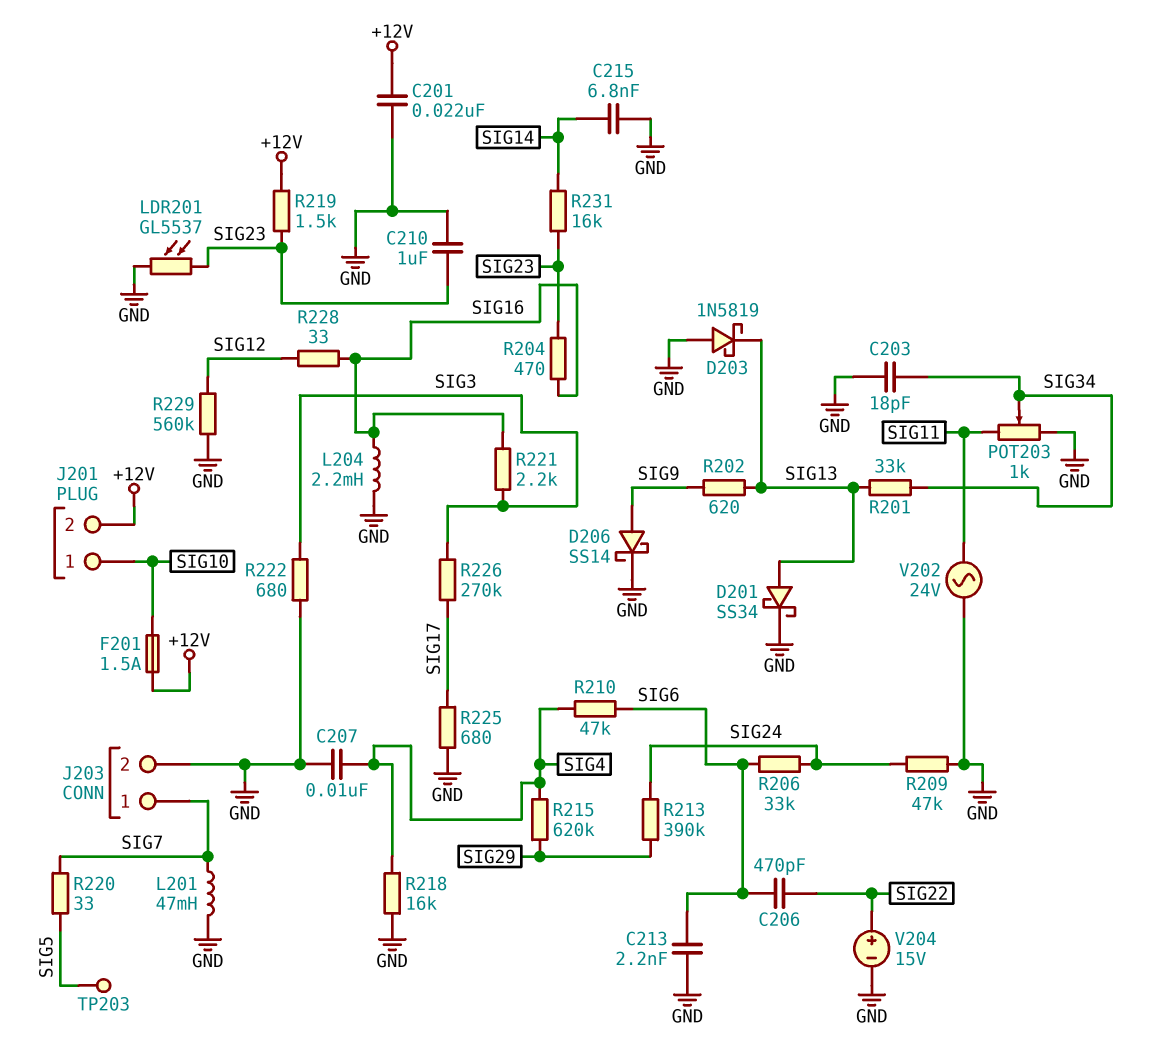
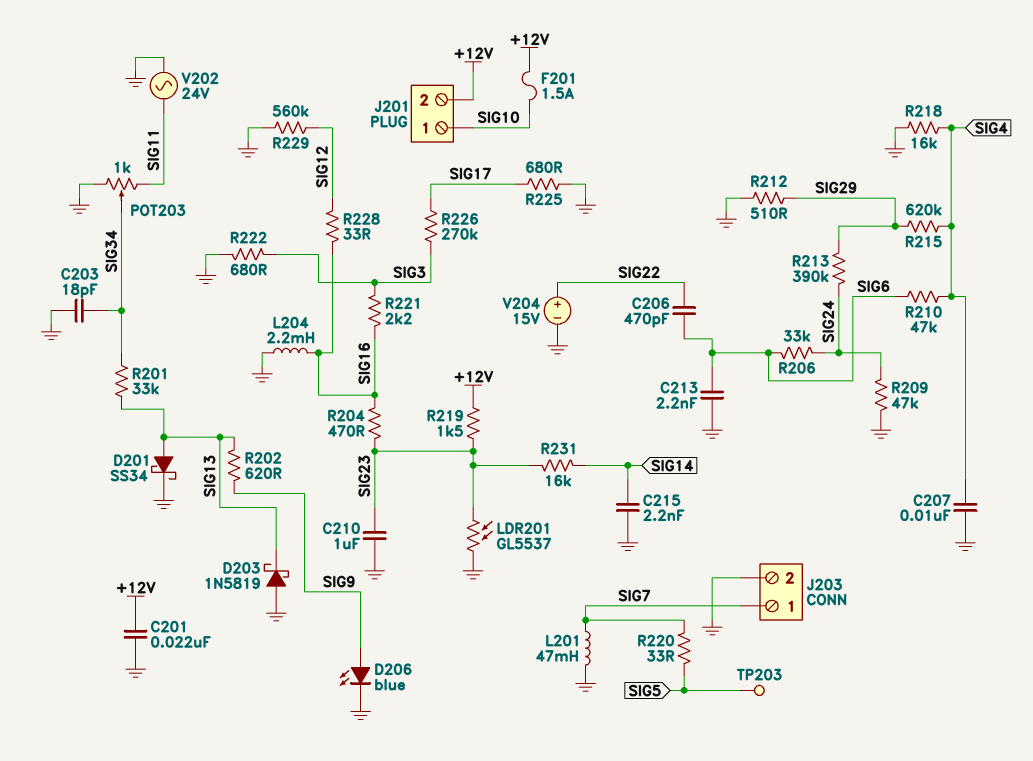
C215: 6.8nF (GND, SIG14) -> 2.2nF (GND, SIG14)
D206: schottky SS14 (A SIG9, K GND) -> LED blue (A SIG9, K GND)
R212: none -> 510 (GND, SIG29)

